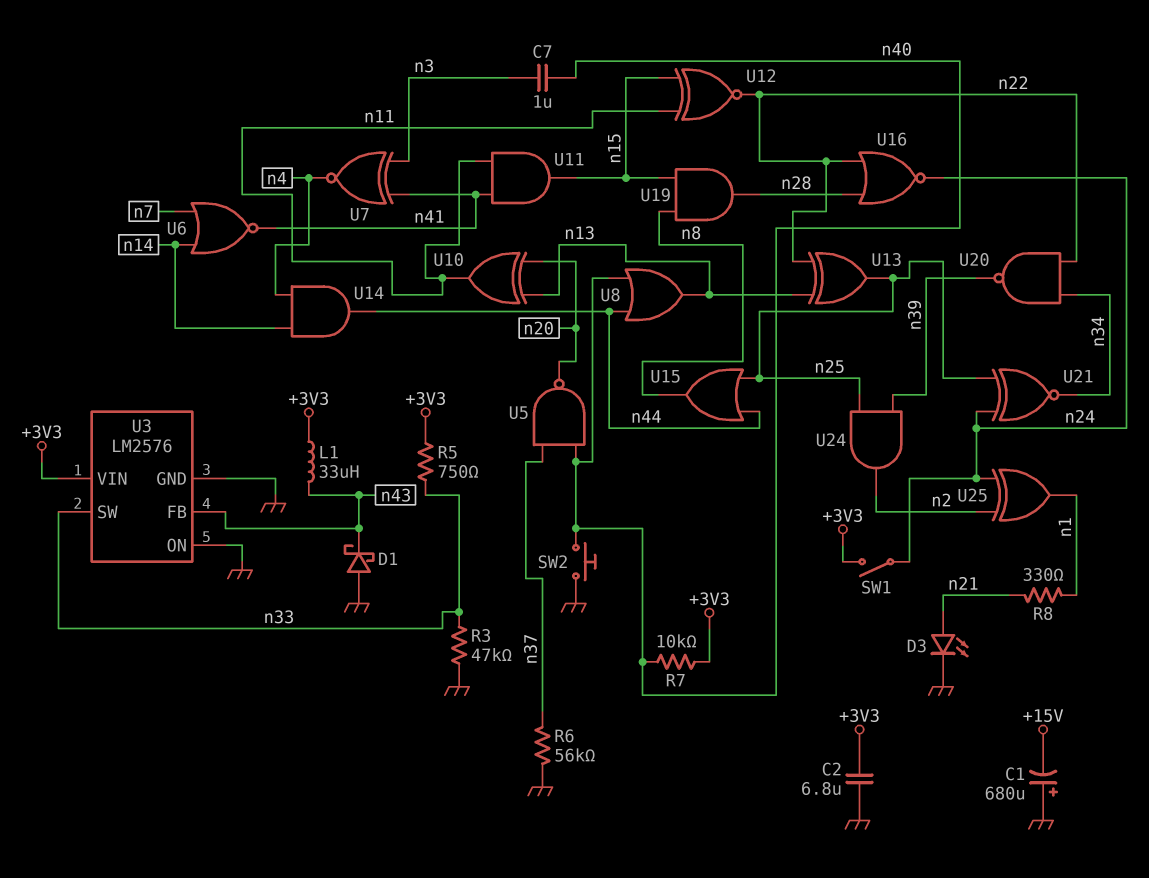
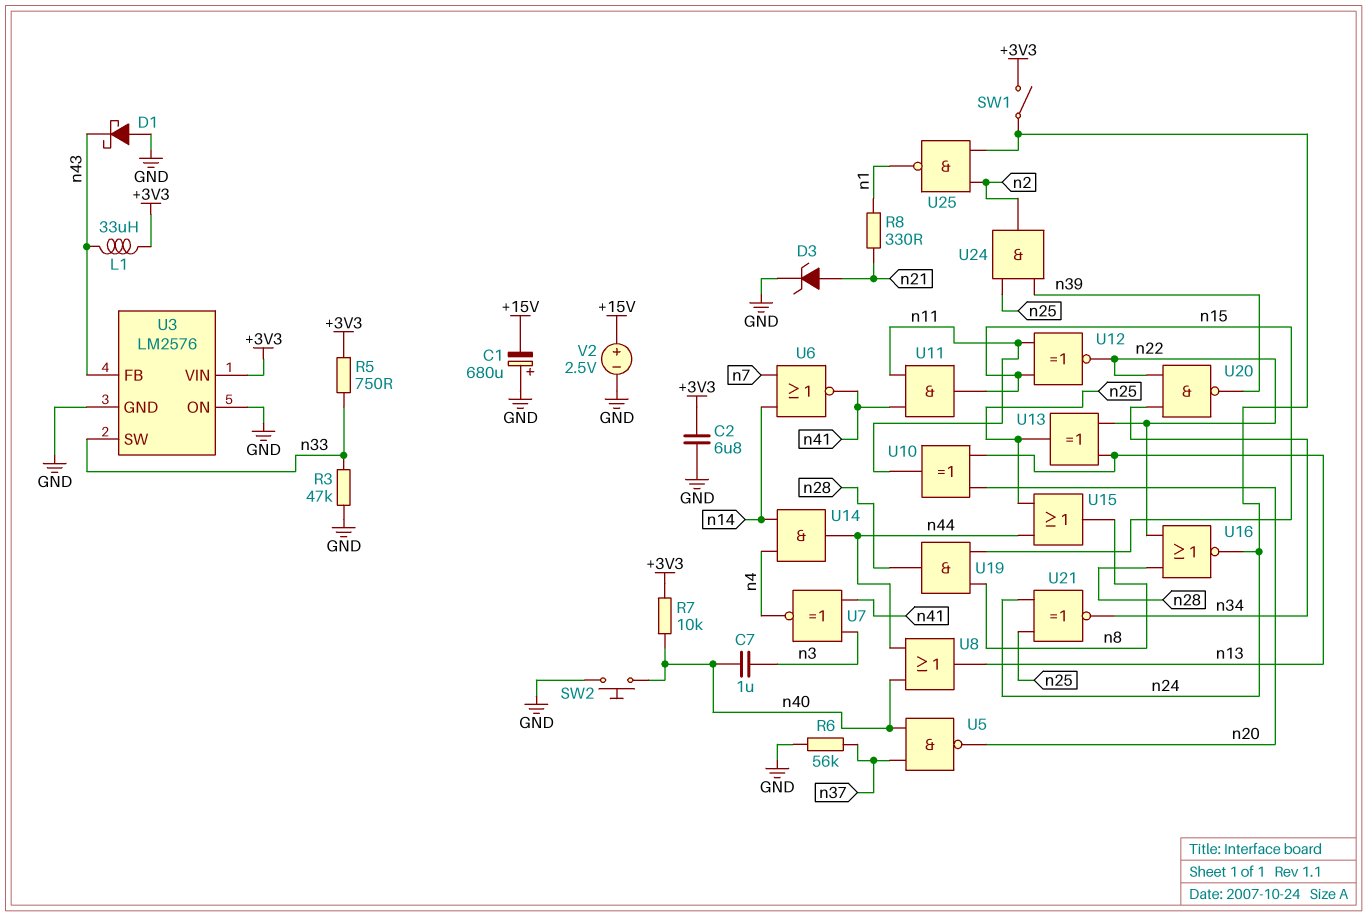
D3: LED (A n21, K GND) -> zener (A n21, K GND)
U25: XOR (in n2, in n24, out n1) -> NAND (in n2, in n24, out n1)
V2: none -> 2.5V (plus +15V, minus GND)

